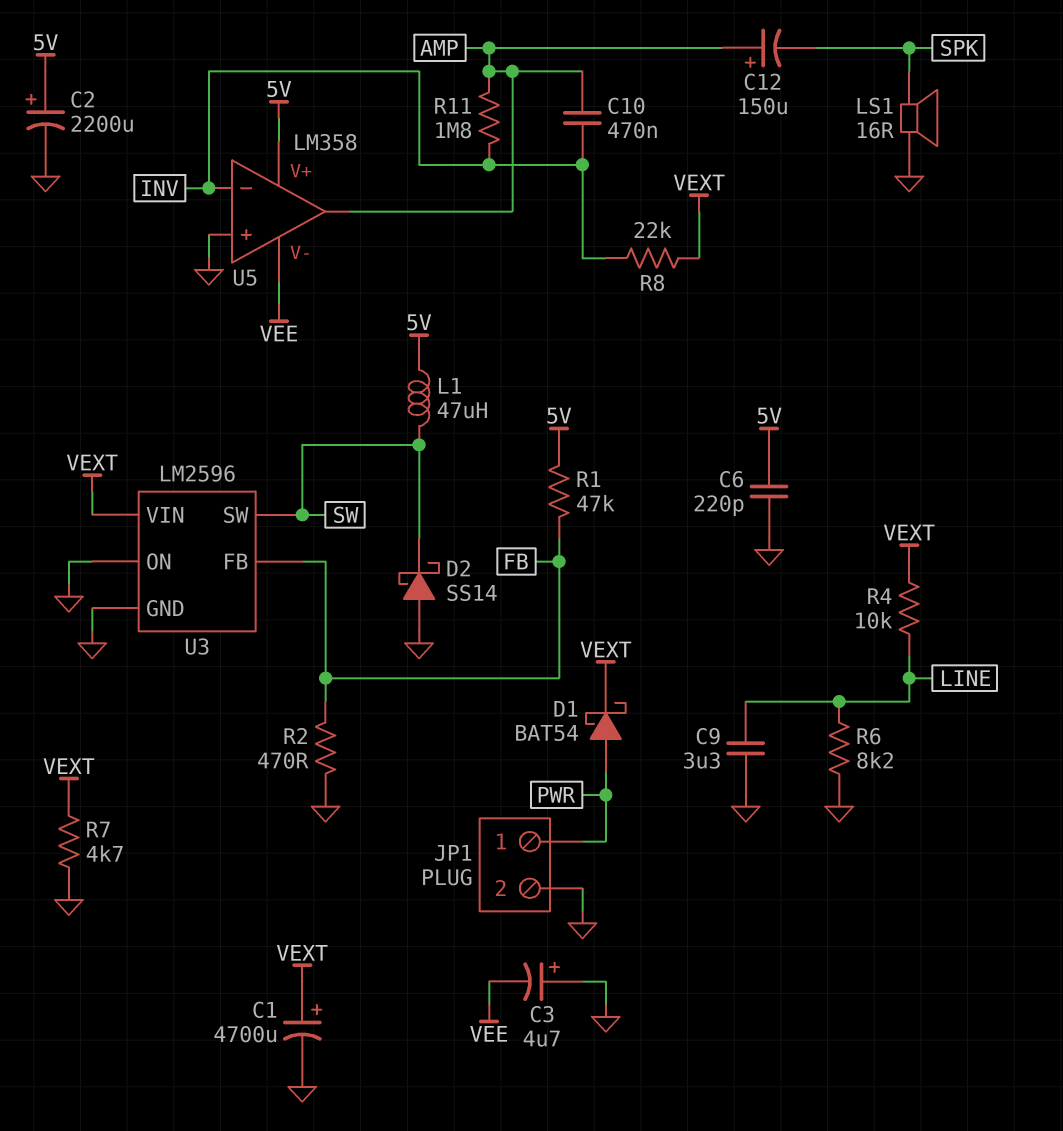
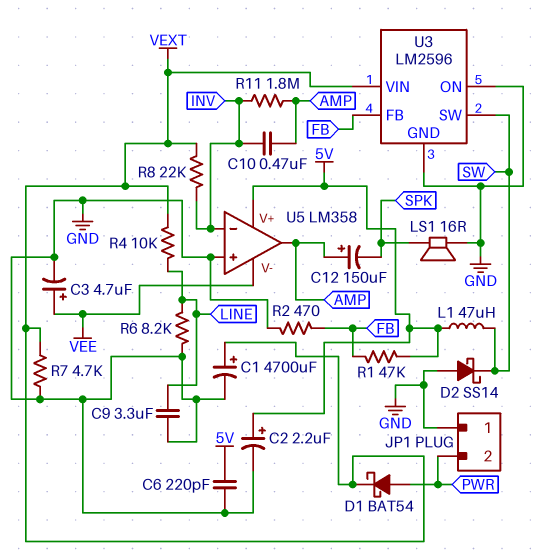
C2: 2200uF (plus 5V, minus GND) -> 2.2uF (plus 5V, minus GND)
C3: 4.7uF (plus GND, minus VEE) -> 4.7uF (plus VEE, minus GND)
JP1 pin 1: PWR -> GND
JP1 pin 2: GND -> PWR

